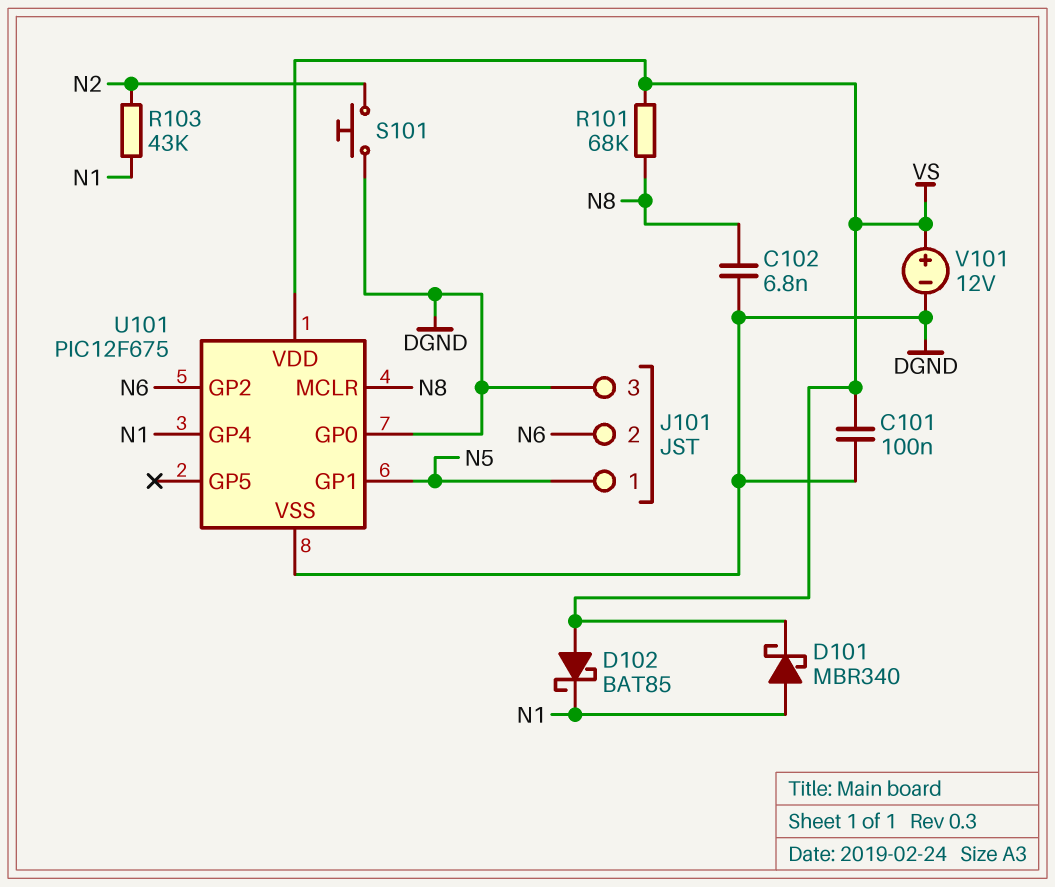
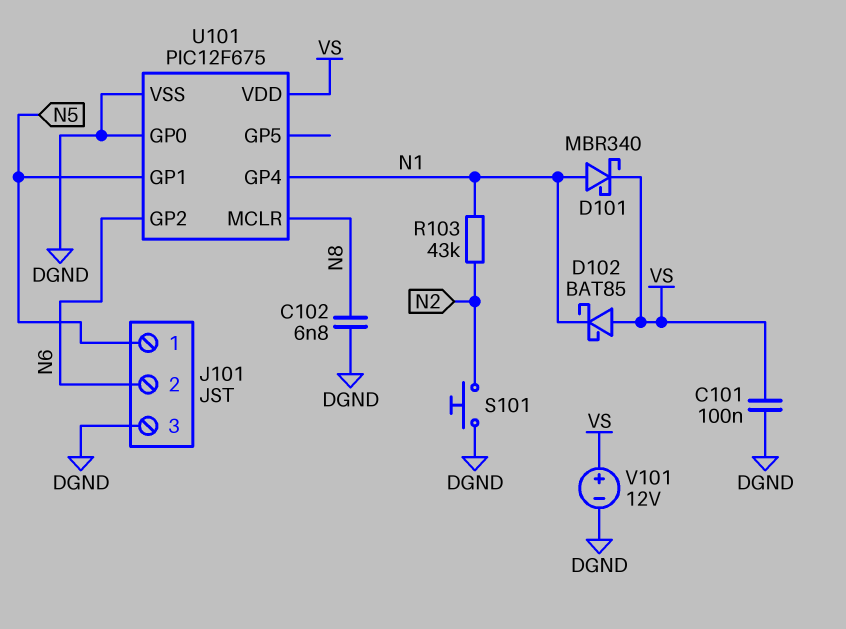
R101: 68k (N8, VS) -> none

